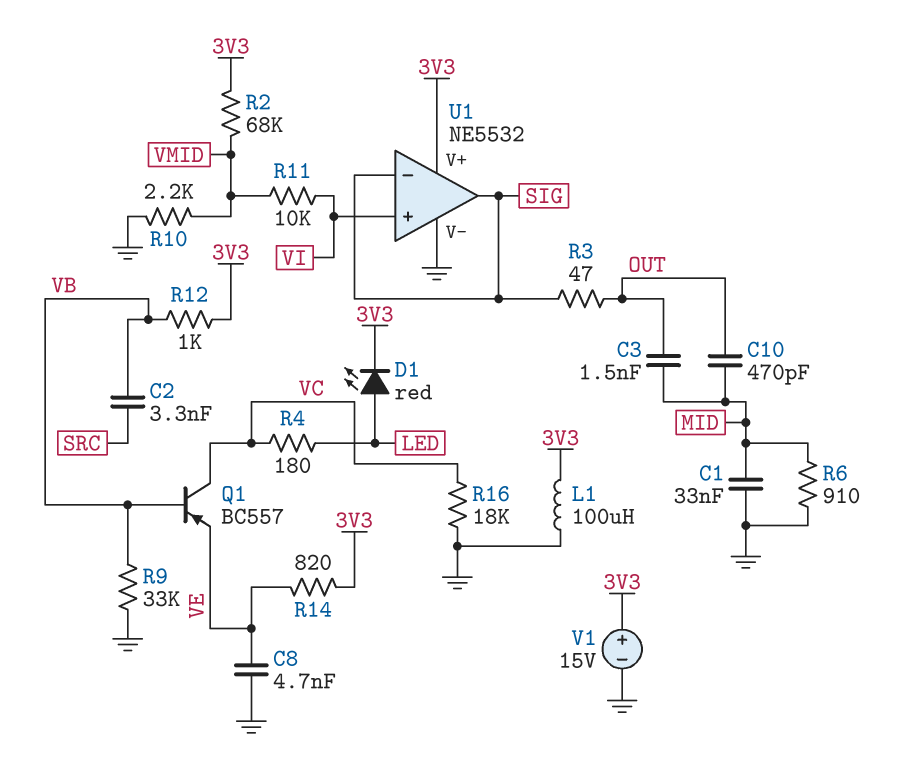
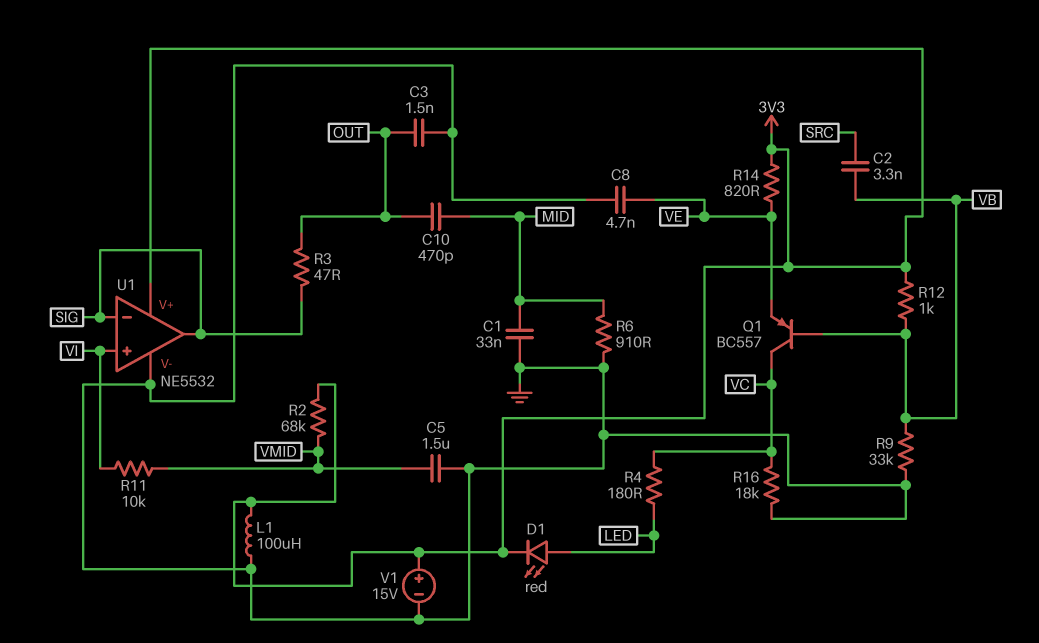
C3: 1.5nF (MID, OUT) -> 1.5nF (GND, OUT)
C5: none -> 1.5uF (GND, VMID)
R10: 2.2k (GND, VMID) -> none

